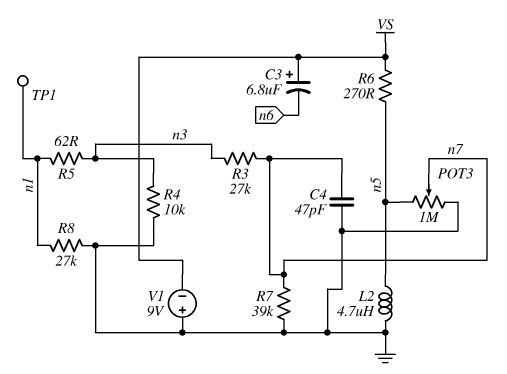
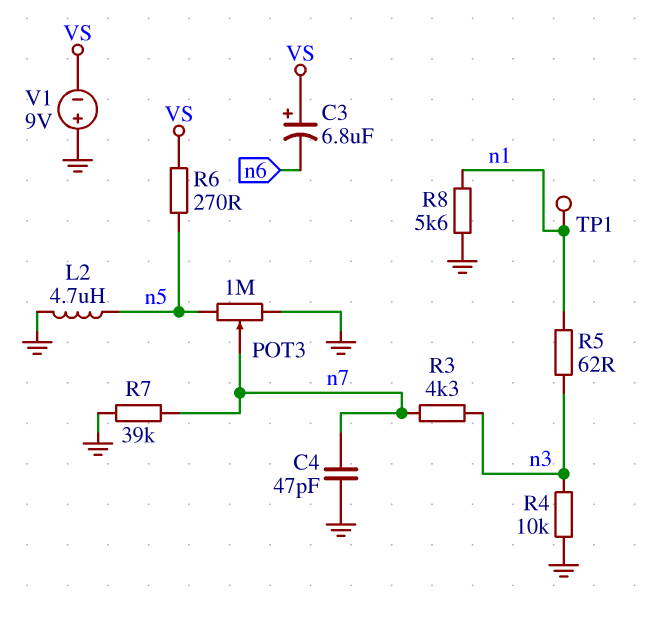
R3: 27k (n3, n7) -> 4.3k (n3, n7)
R8: 27k (GND, n1) -> 5.6k (GND, n1)

